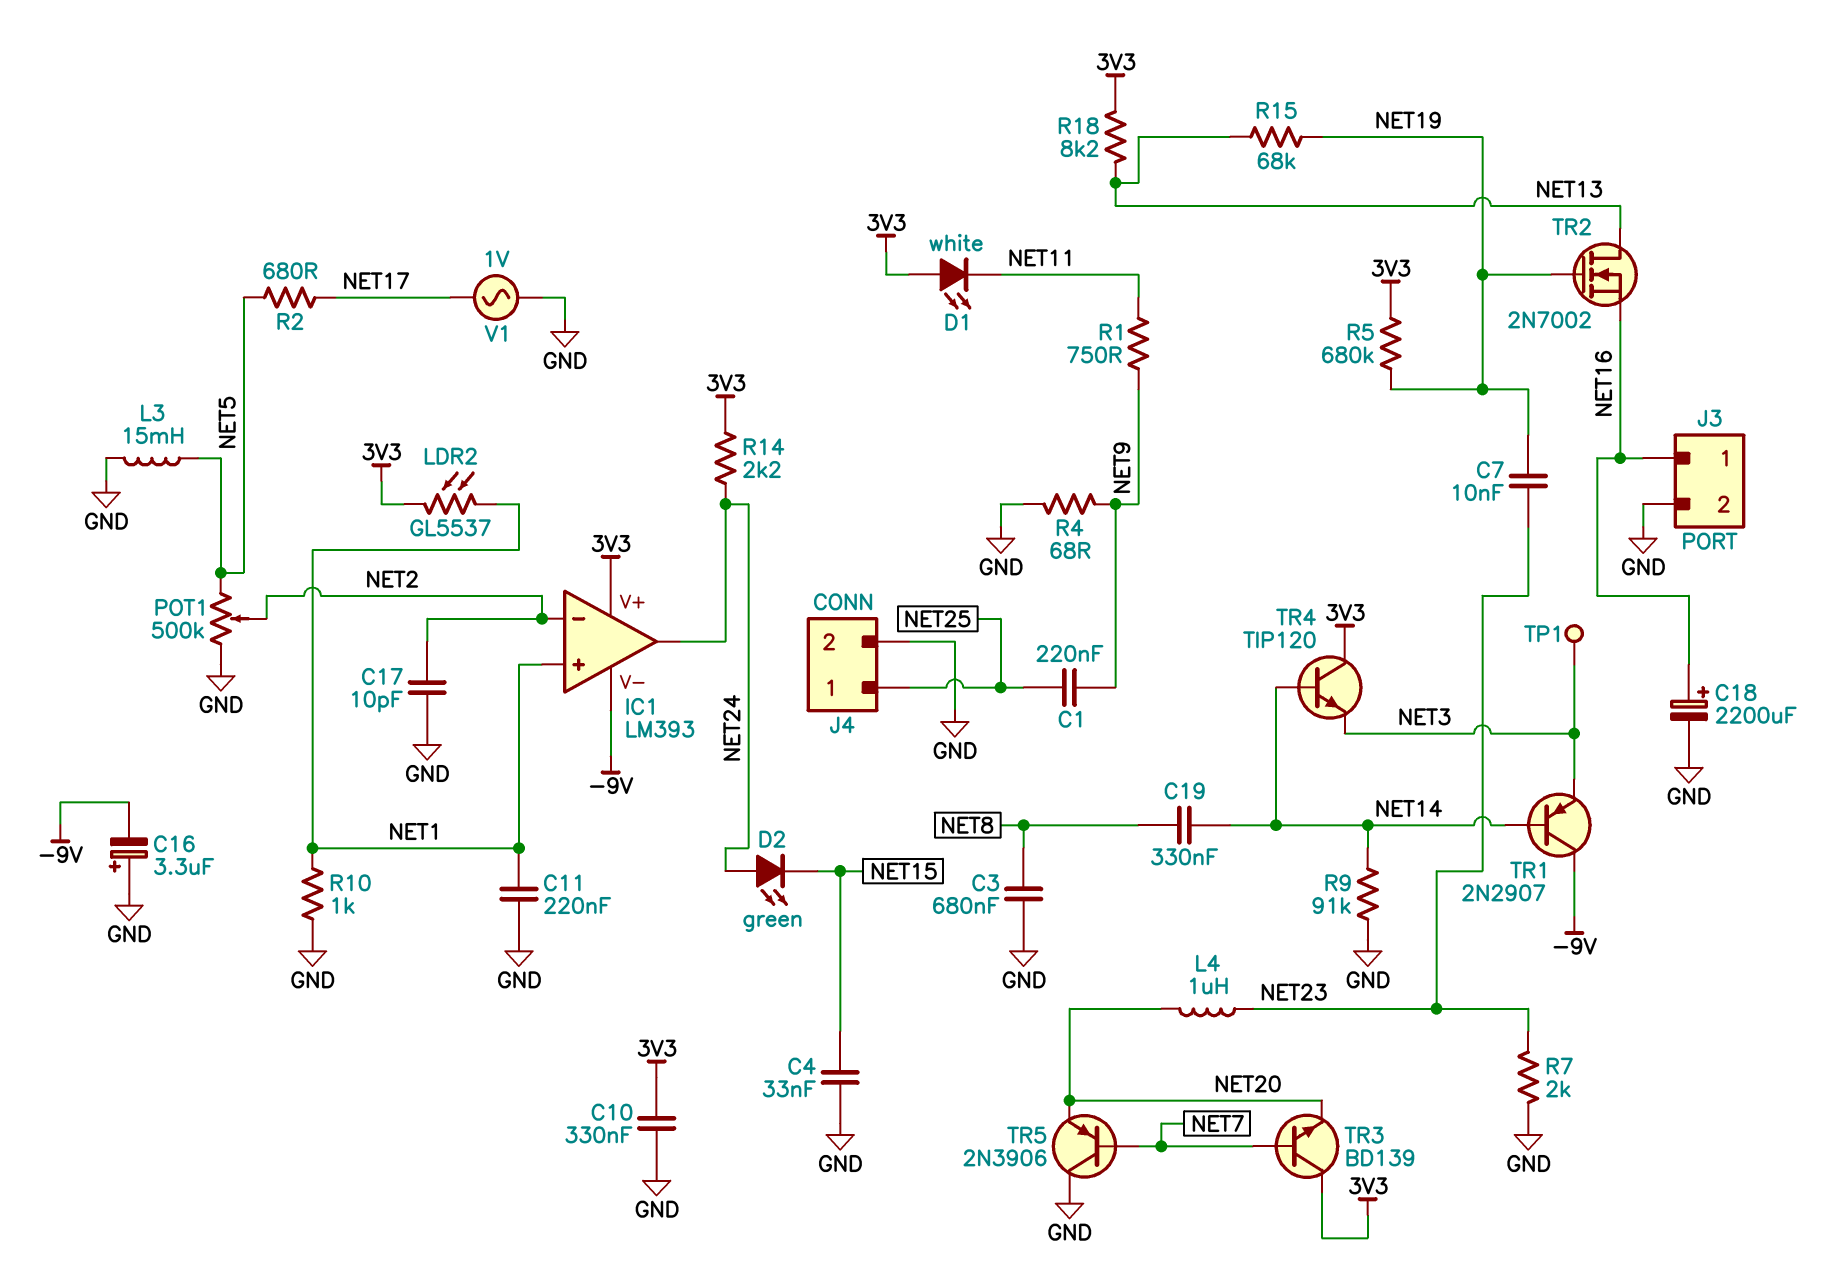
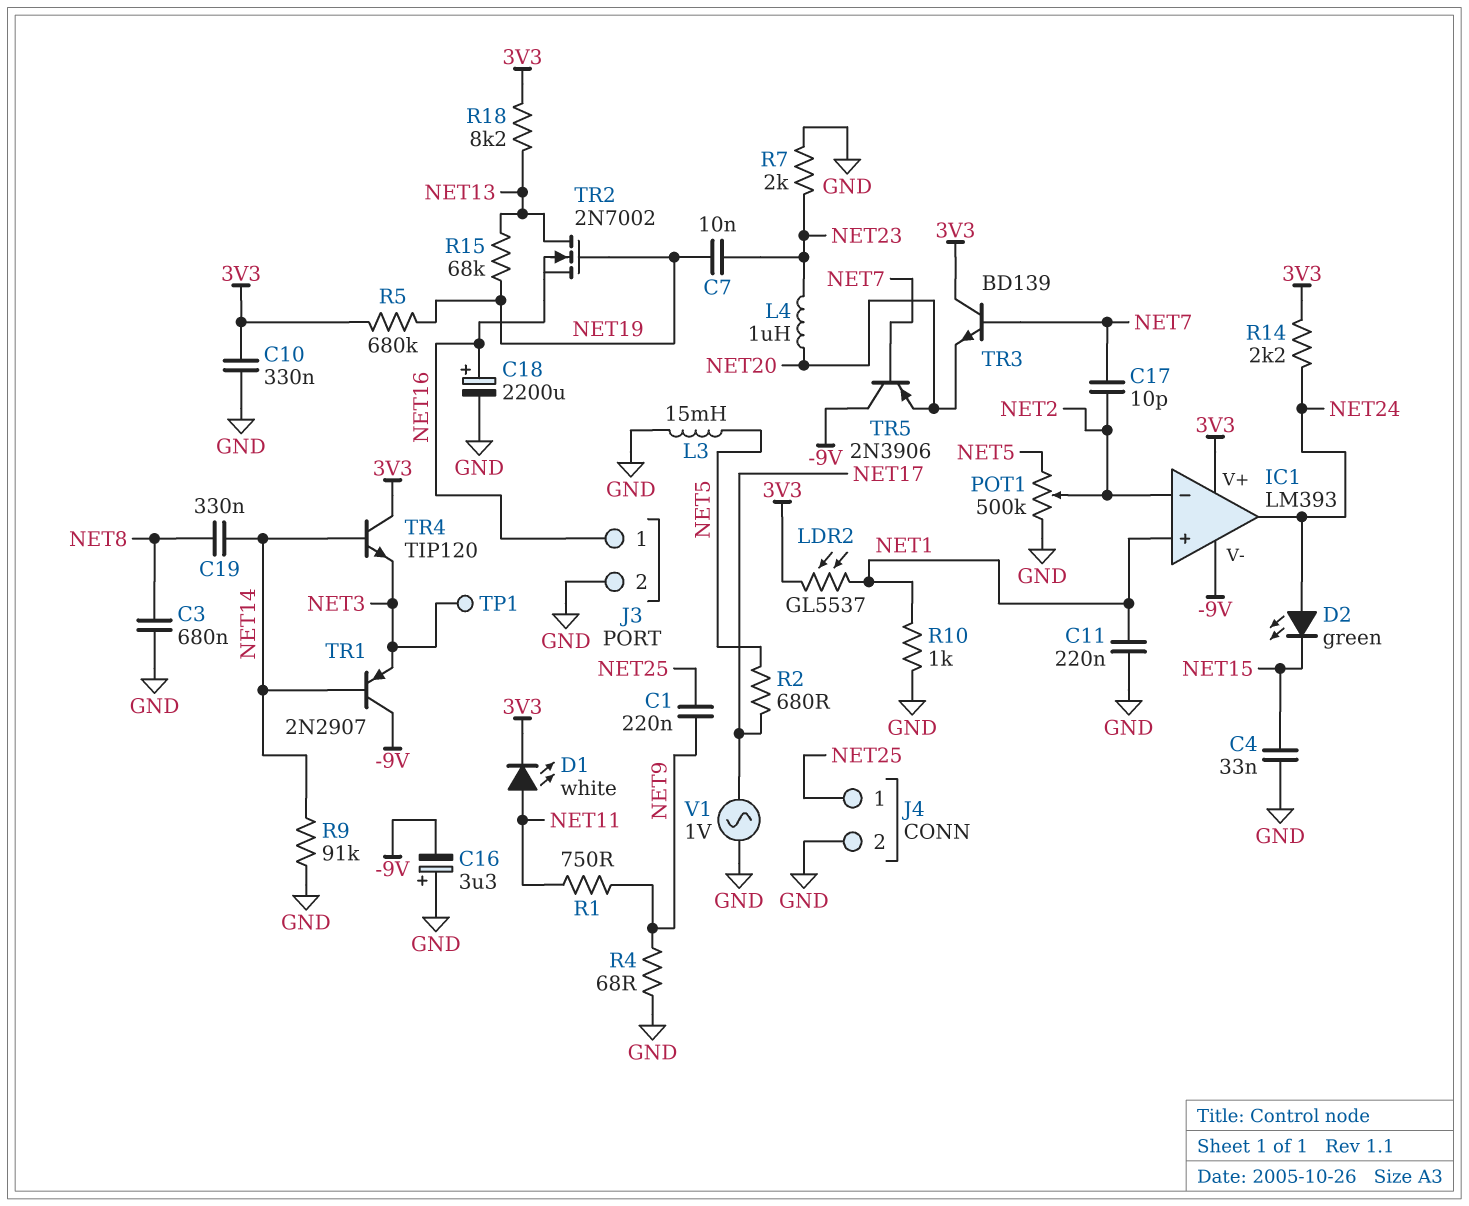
C17: 10pF (GND, NET2) -> 10pF (NET2, NET7)
D1: LED white (A 3V3, K NET11) -> LED white (A NET11, K 3V3)
TR5: PNP 2N3906 (B NET7, C GND, E NET20) -> PNP 2N3906 (B NET7, C -9V, E NET20)

